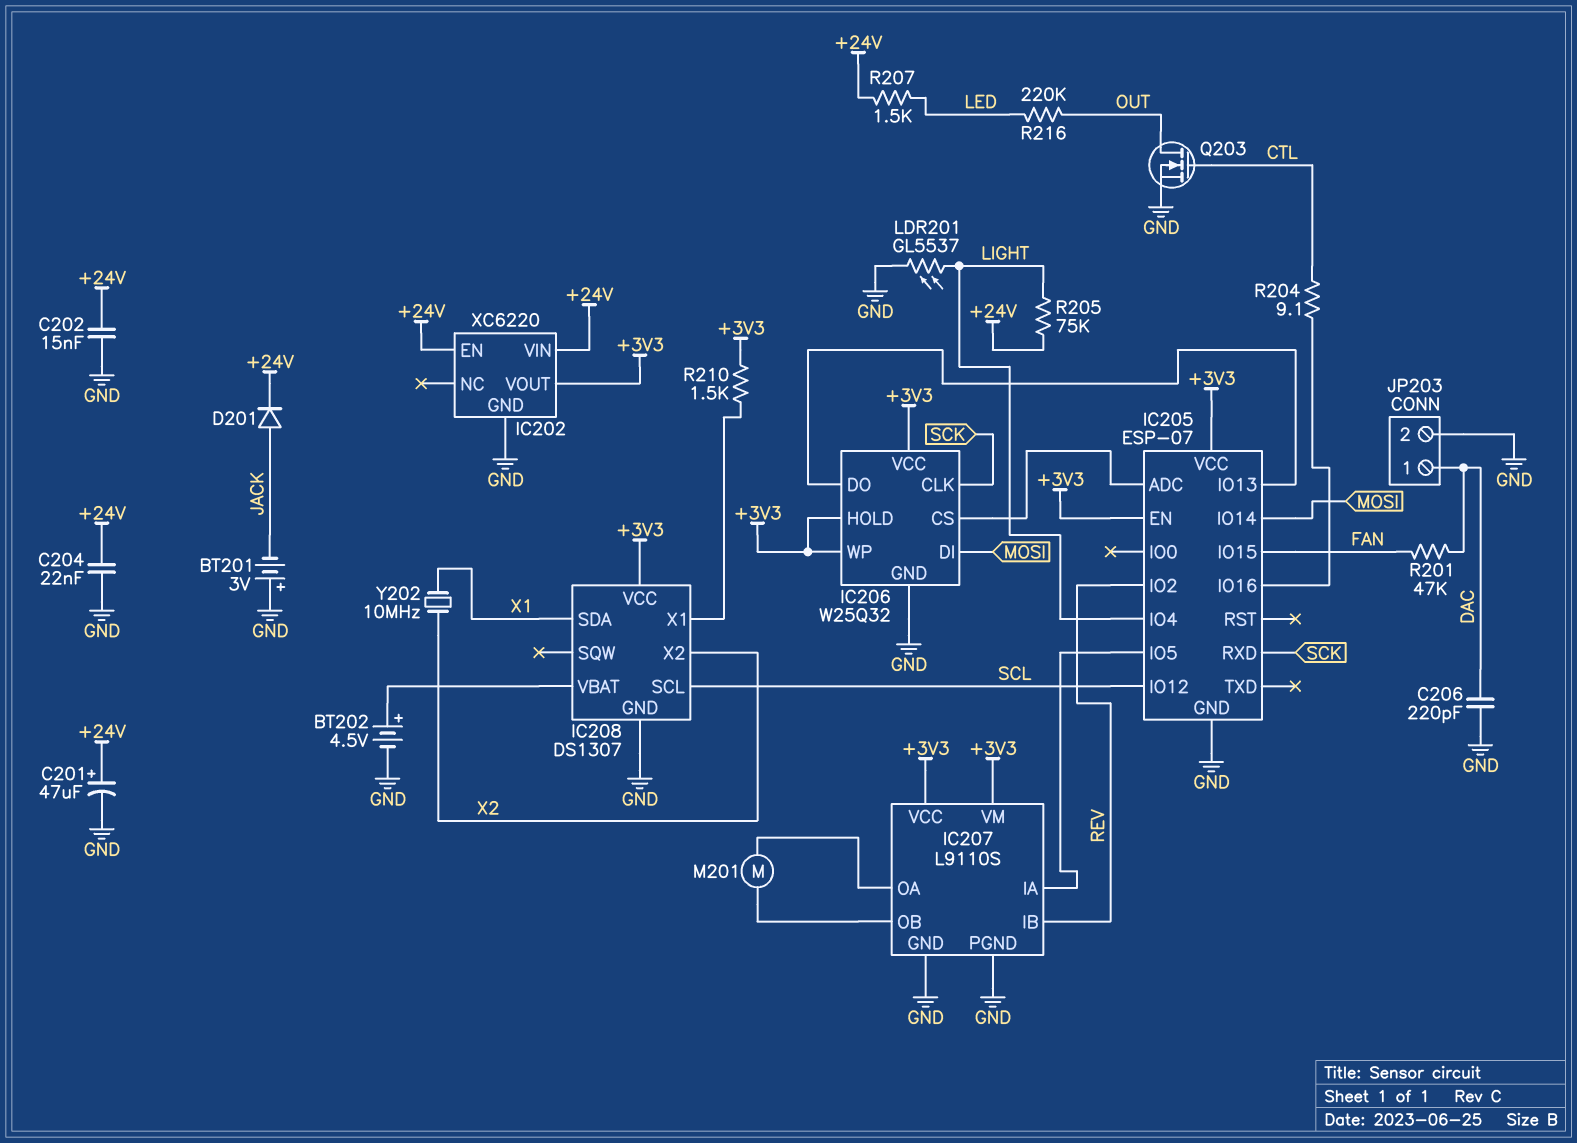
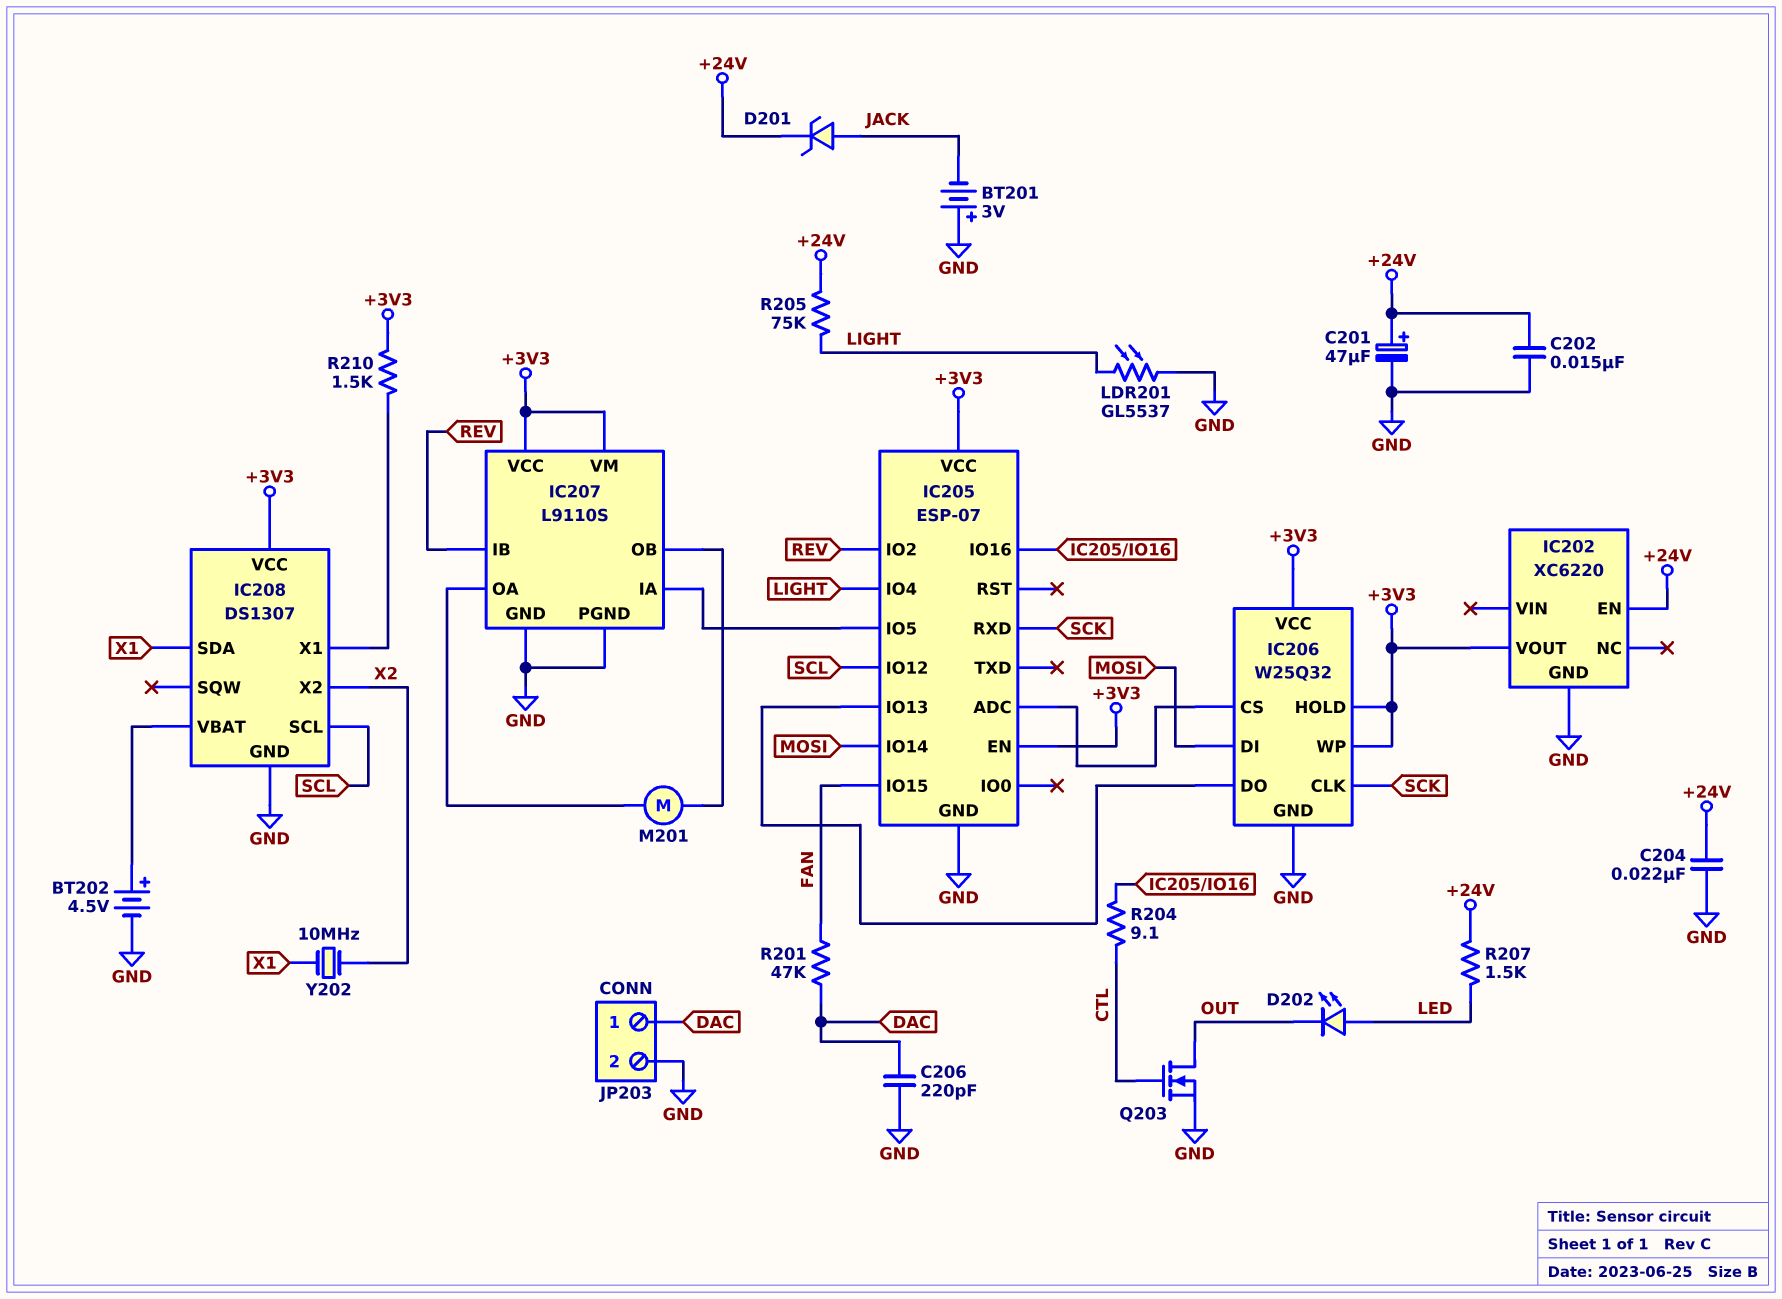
D201: diode (A JACK, K +24V) -> zener (A JACK, K +24V)
D202: none -> LED (A LED, K OUT)
IC202 pin VIN: +24V -> none
R216: 220k (LED, OUT) -> none

